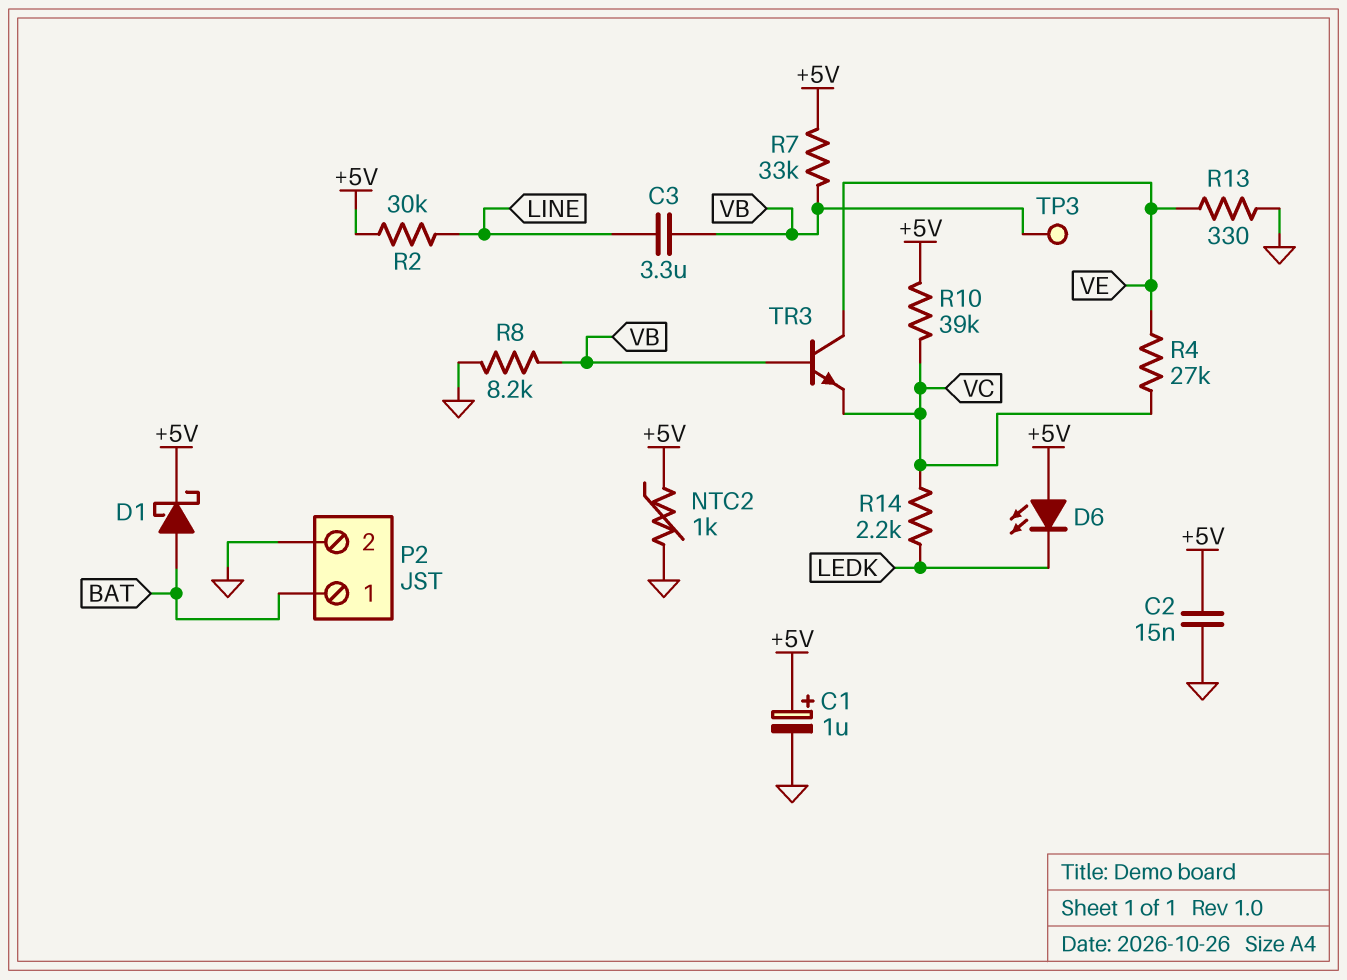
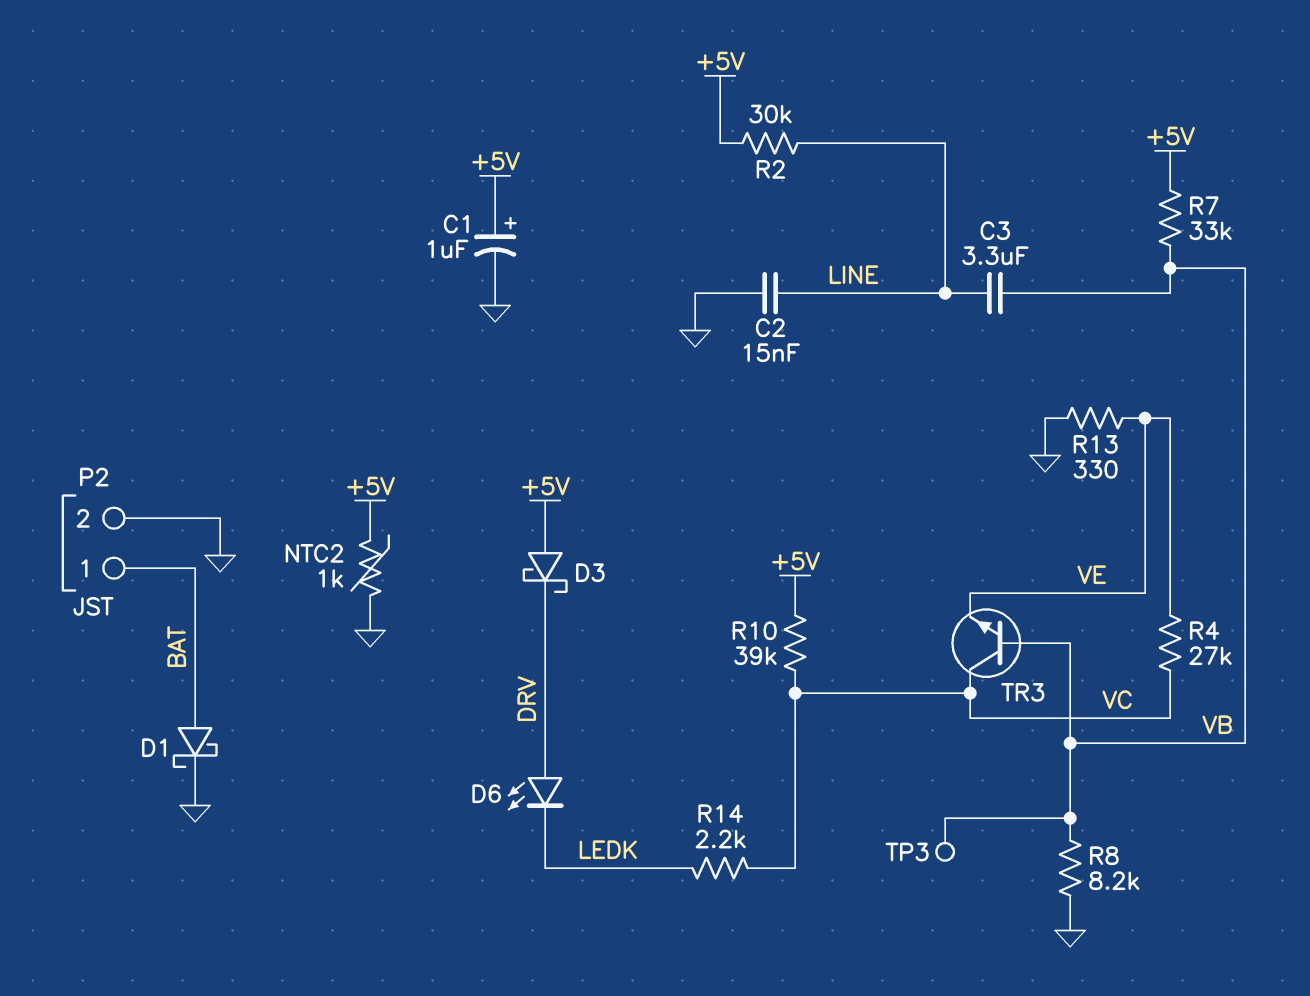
C2: 15nF (+5V, GND) -> 15nF (GND, LINE)
D1: schottky (A BAT, K +5V) -> schottky (A BAT, K GND)
D3: none -> schottky (A +5V, K DRV)
D6: LED (A +5V, K LEDK) -> LED (A DRV, K LEDK)
TR3: NPN (B VB, C VE, E VC) -> NPN (B VB, C VC, E VE)

